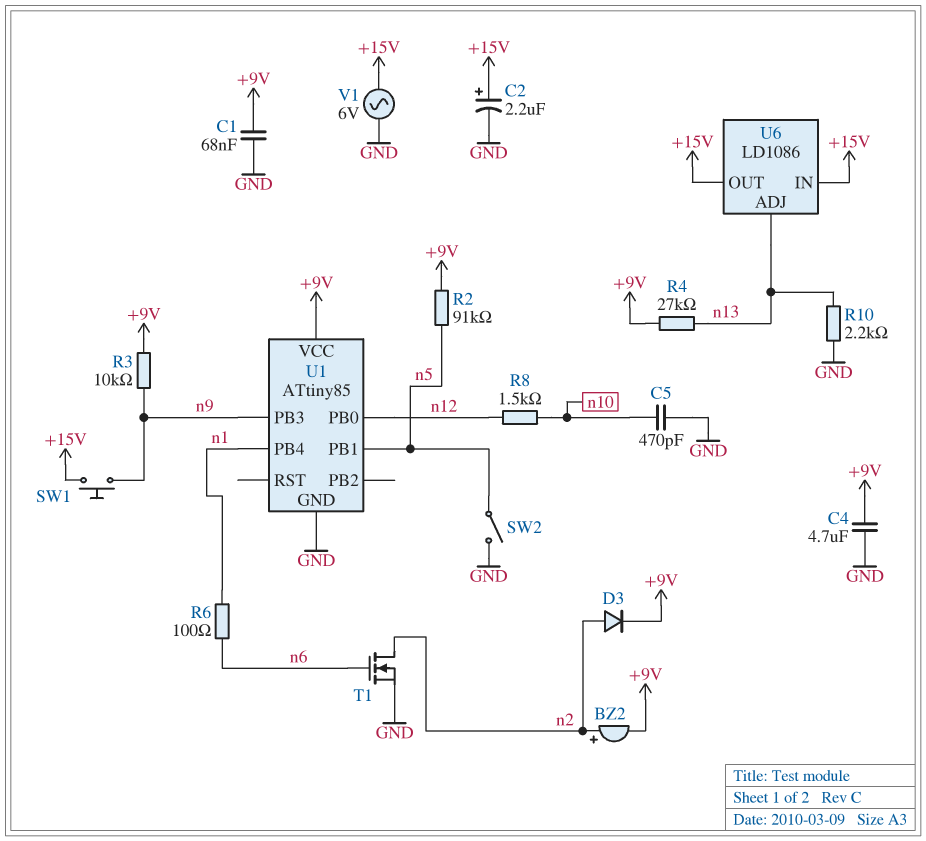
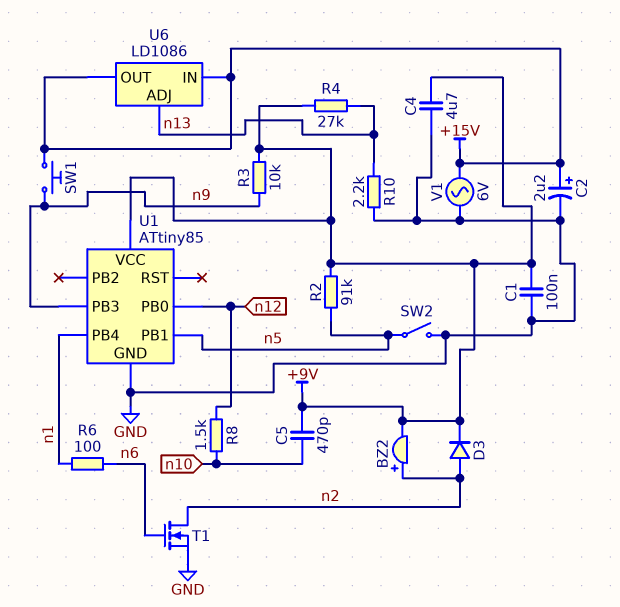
C1: 68nF (+9V, GND) -> 100nF (+9V, GND)
C5: 470pF (GND, n10) -> 470pF (+9V, n10)

